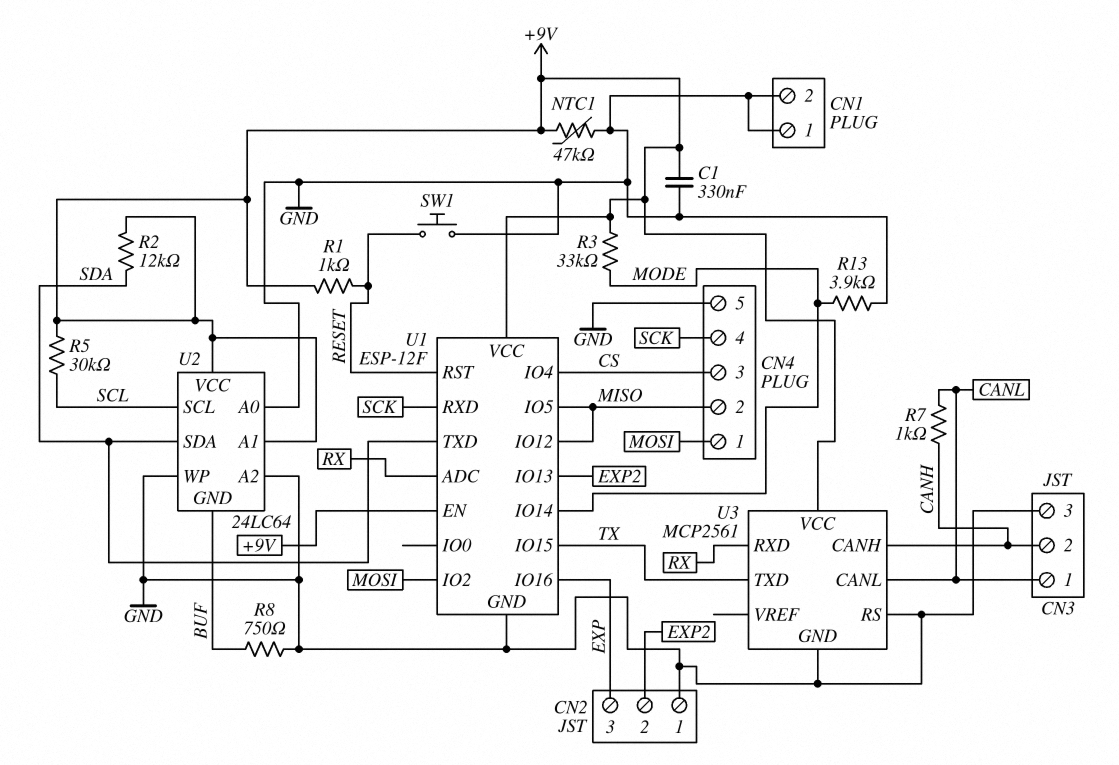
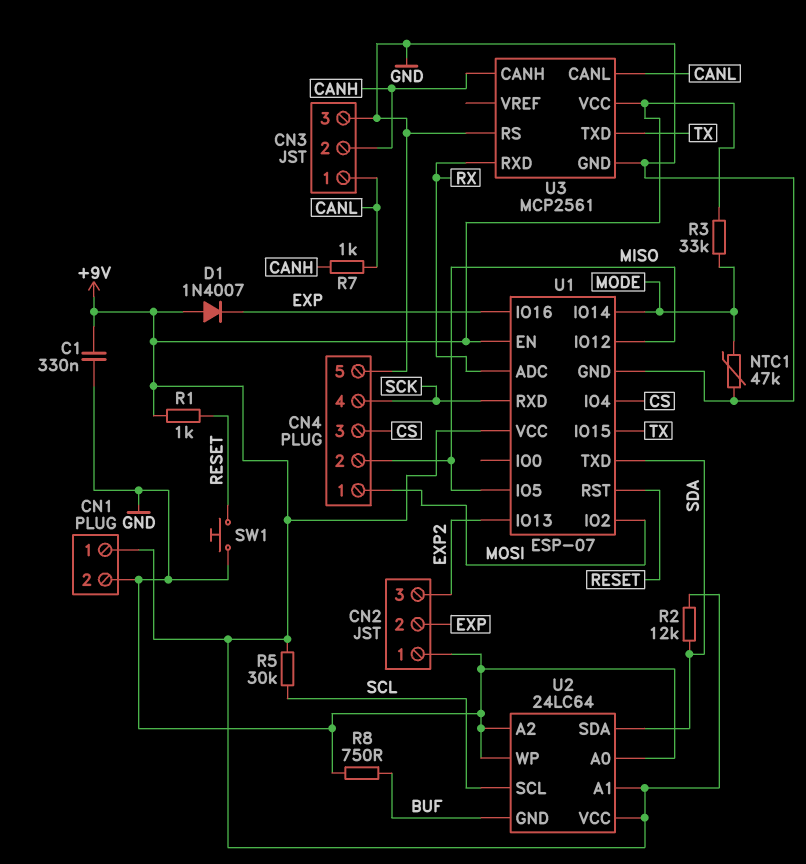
CN1 pin 1: GND -> +9V
CN2 pin 2: EXP2 -> EXP
CN2 pin 3: EXP -> EXP2
D1: none -> diode 1N4007 (A +9V, K EXP)
NTC1: 47k (+9V, GND) -> 47k (GND, MODE)
R13: 3.9k (GND, MODE) -> none
U1: ESP-12F -> ESP-07

